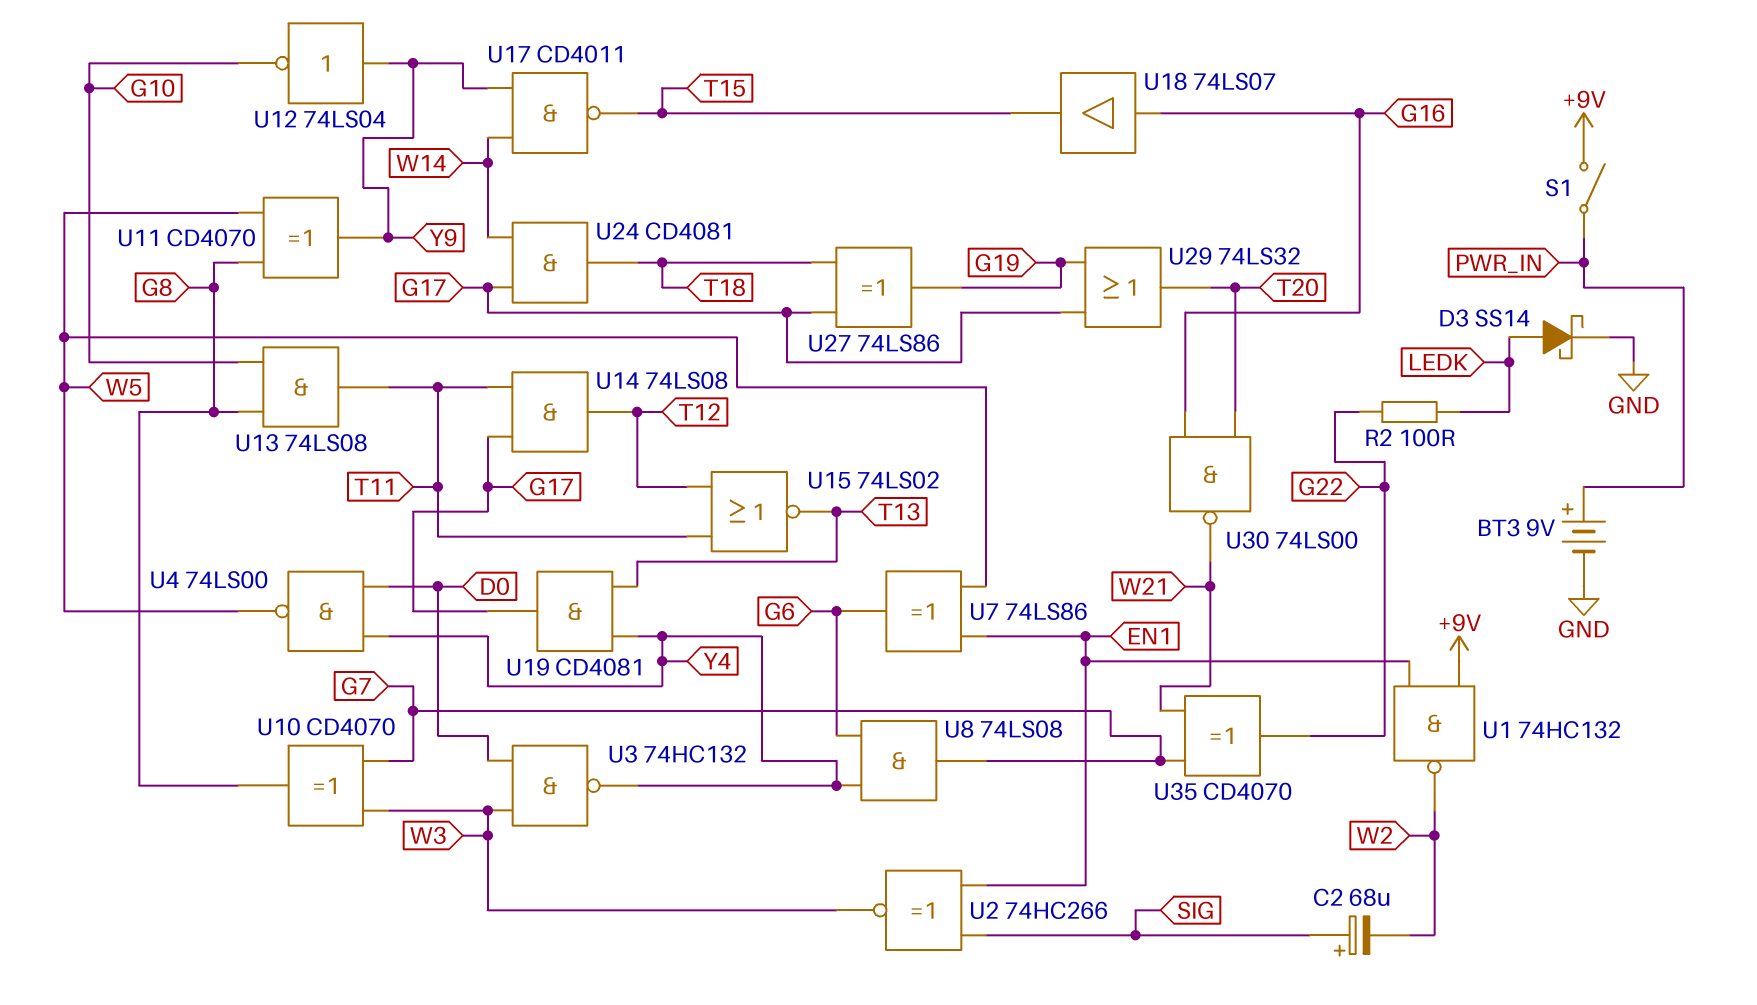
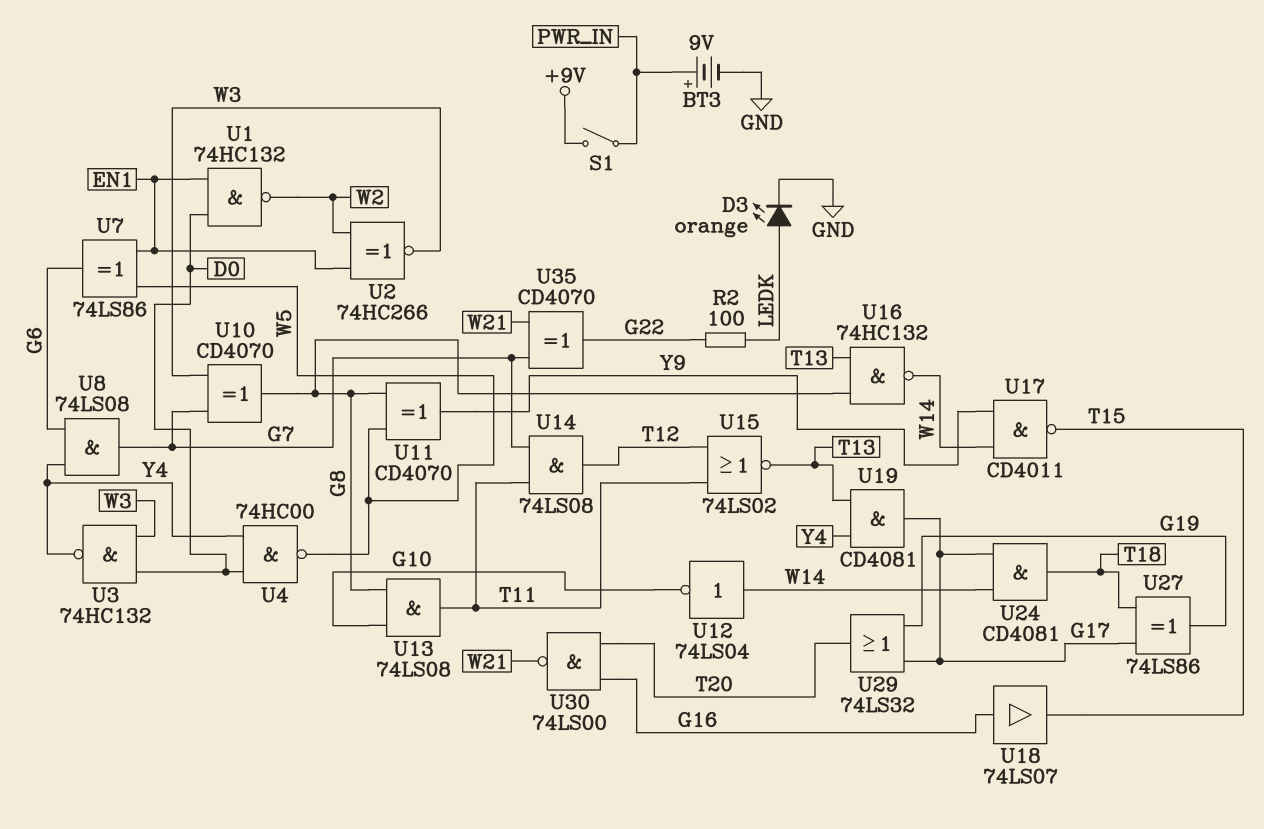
C2: 68uF (plus SIG, minus W2) -> none
D3: schottky SS14 (A LEDK, K GND) -> LED orange (A LEDK, K GND)
U1: NAND 74HC132 (in +9V, in EN1, out W2) -> NAND 74HC132 (in D0, in EN1, out W2)
U2: XNOR 74HC266 (in EN1, in SIG, out W3) -> XNOR 74HC266 (in EN1, in W2, out W3)
U4: NAND 74LS00 (in D0, in Y4, out W5) -> NAND 74HC00 (in D0, in Y4, out W5)
U12: NOT 74LS04 (in Y9, out G10) -> NOT 74LS04 (in W14, out G10)
U14: AND 74LS08 (in G17, in T11, out T12) -> AND 74LS08 (in G7, in T11, out T12)
U16: none -> NAND 74HC132 (in G8, in T13, out W14)

